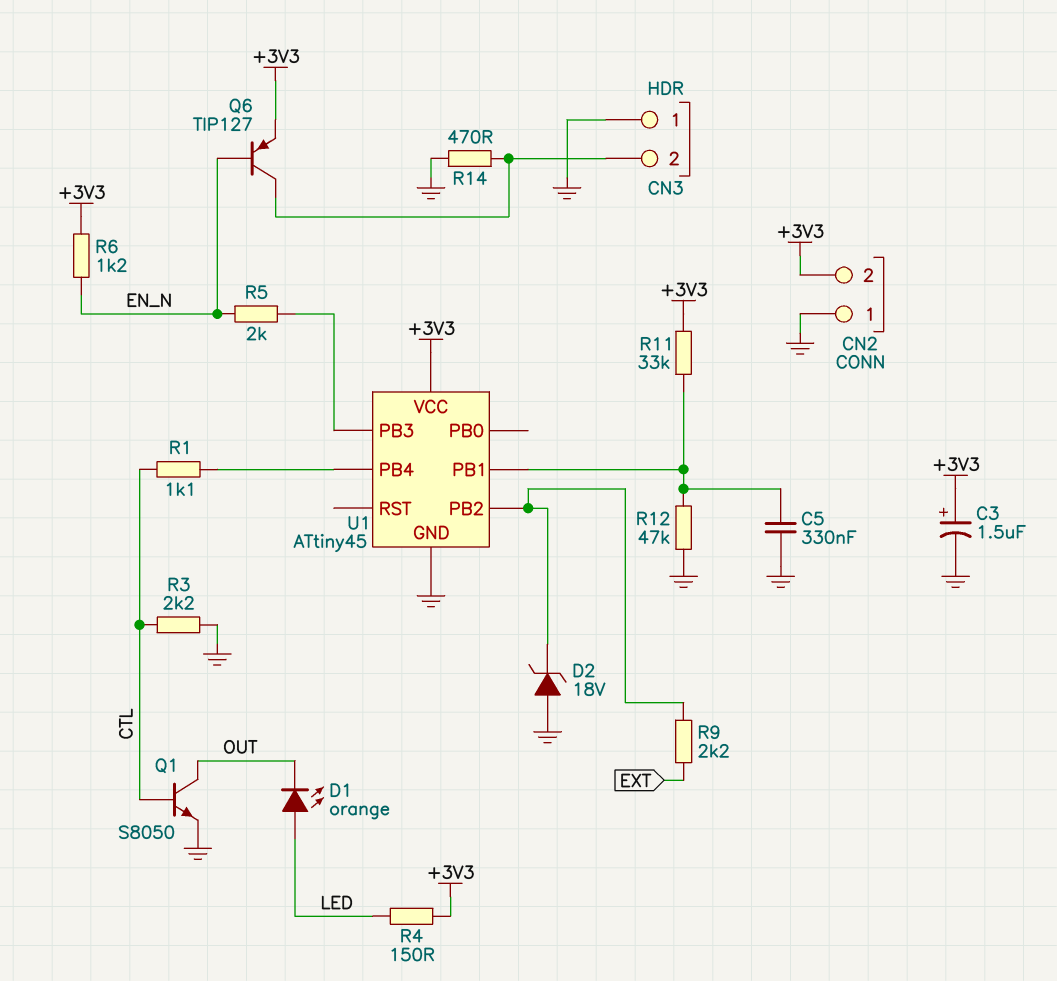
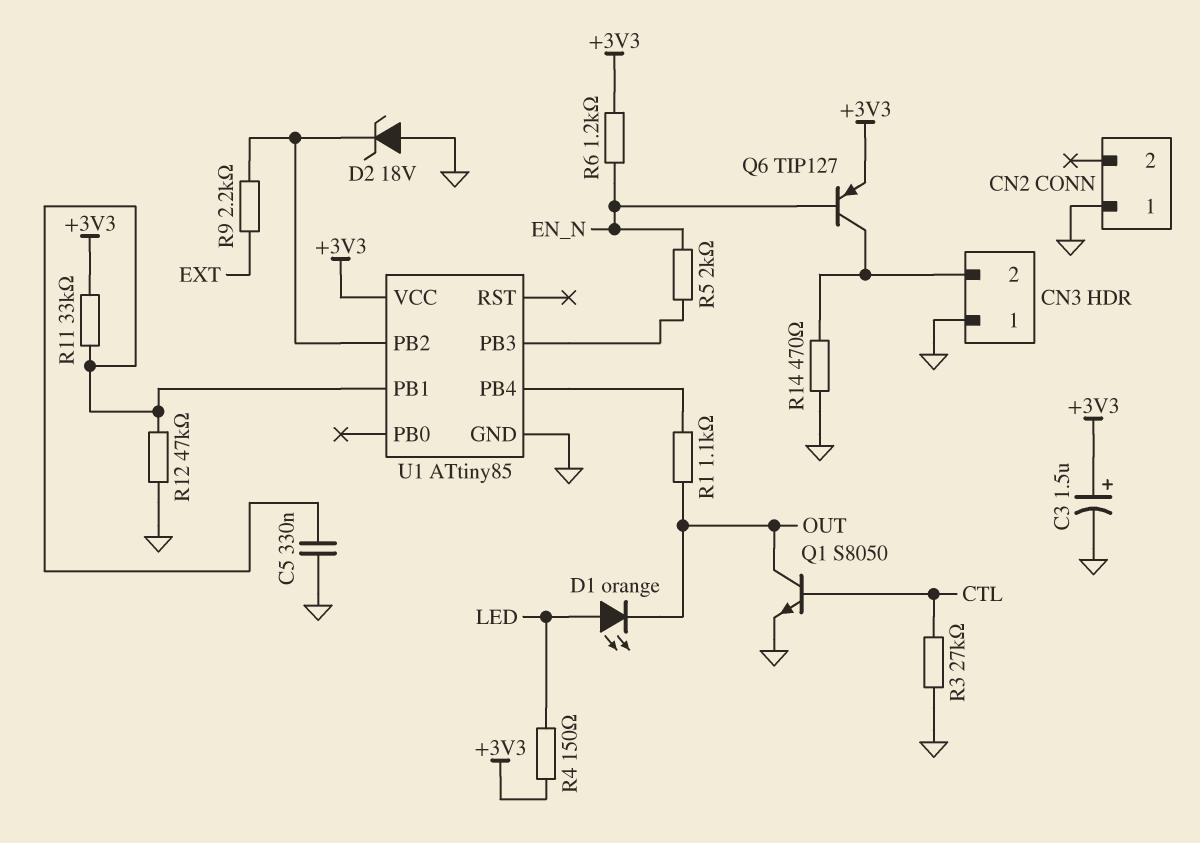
CN2 pin 2: +3V3 -> none
R1: 1.1k (CTL, U1/PB4) -> 1.1k (OUT, U1/PB4)
R3: 2.2k (CTL, GND) -> 27k (CTL, GND)
U1: ATtiny45 -> ATtiny85

